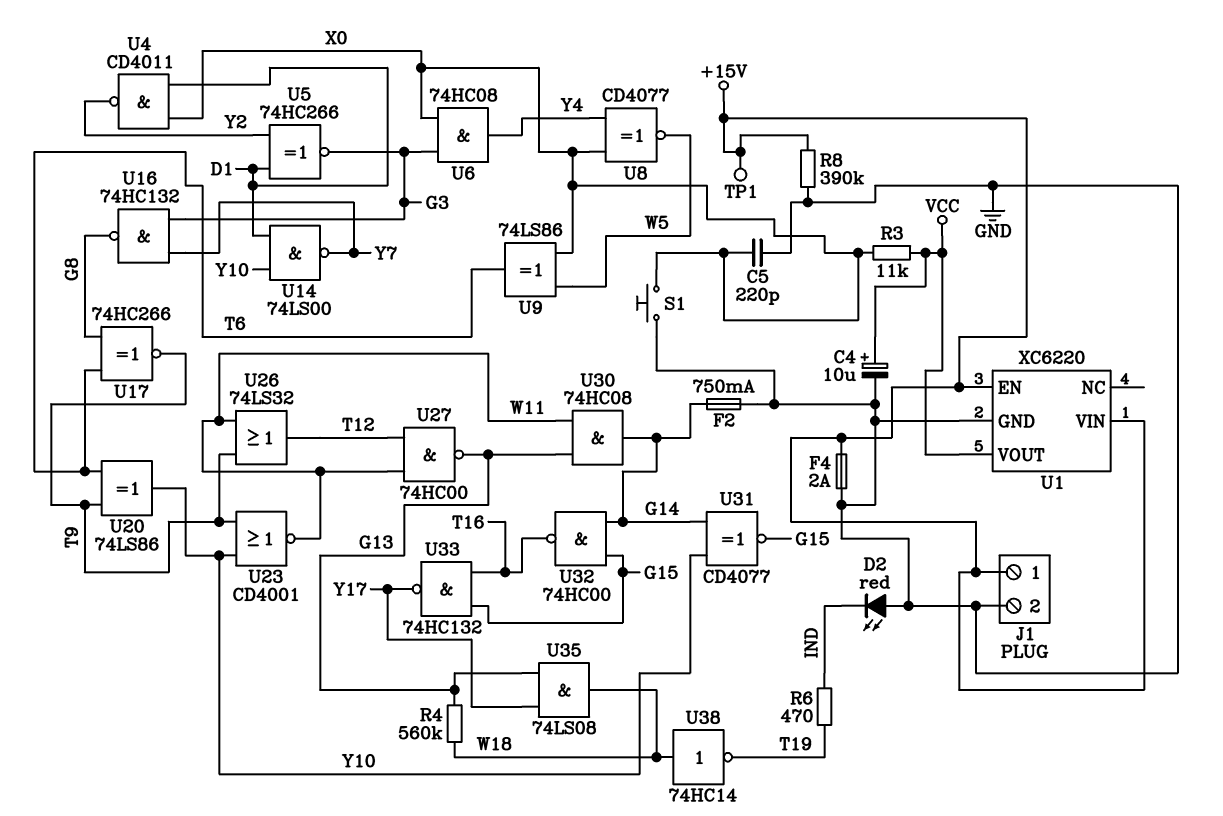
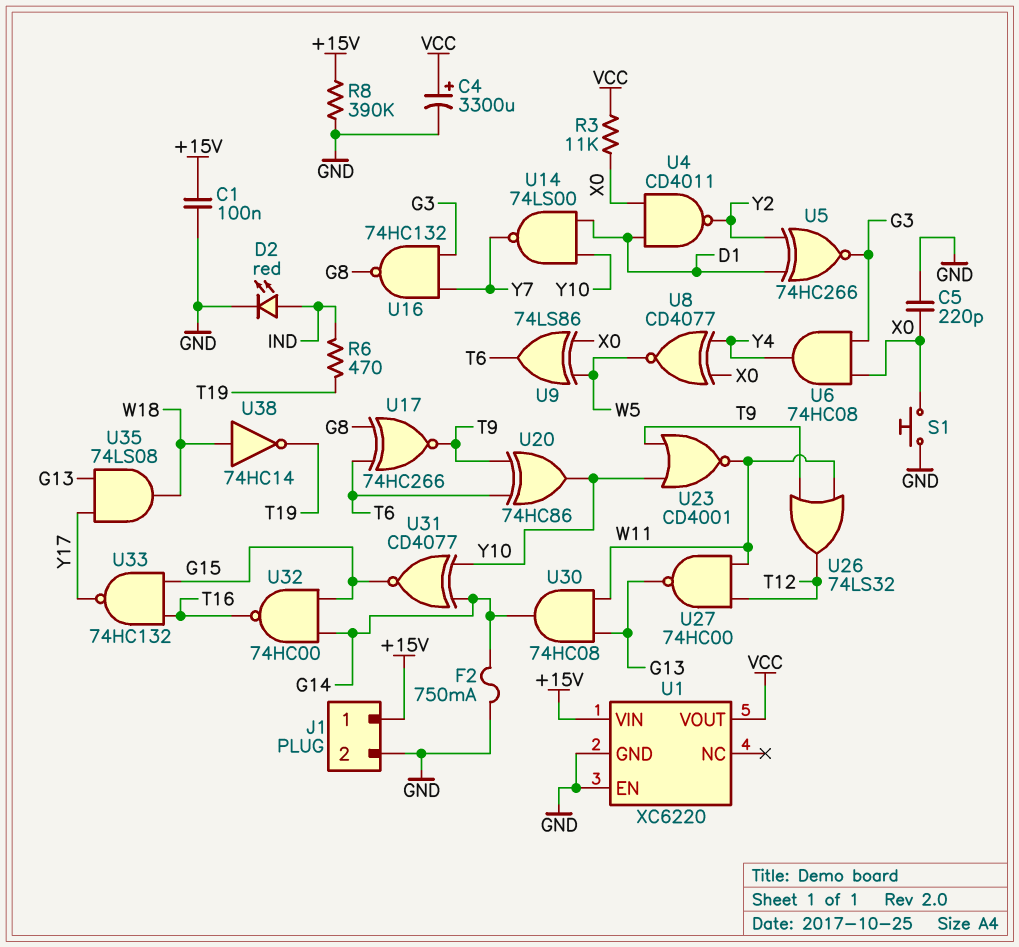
C1: none -> 100nF (+15V, GND)
C4: 10uF (plus VCC, minus GND) -> 3300uF (plus VCC, minus GND)
D2: LED red (A GND, K IND) -> LED red (A IND, K GND)
F4: 2A (+15V, GND) -> none
R4: 560k (G13, W18) -> none
TP1: test point (+15V) -> none
U1 pin EN: +15V -> GND
U20: XOR 74LS86 (in T6, in T9, out Y10) -> XOR 74HC86 (in T6, in T9, out Y10)

